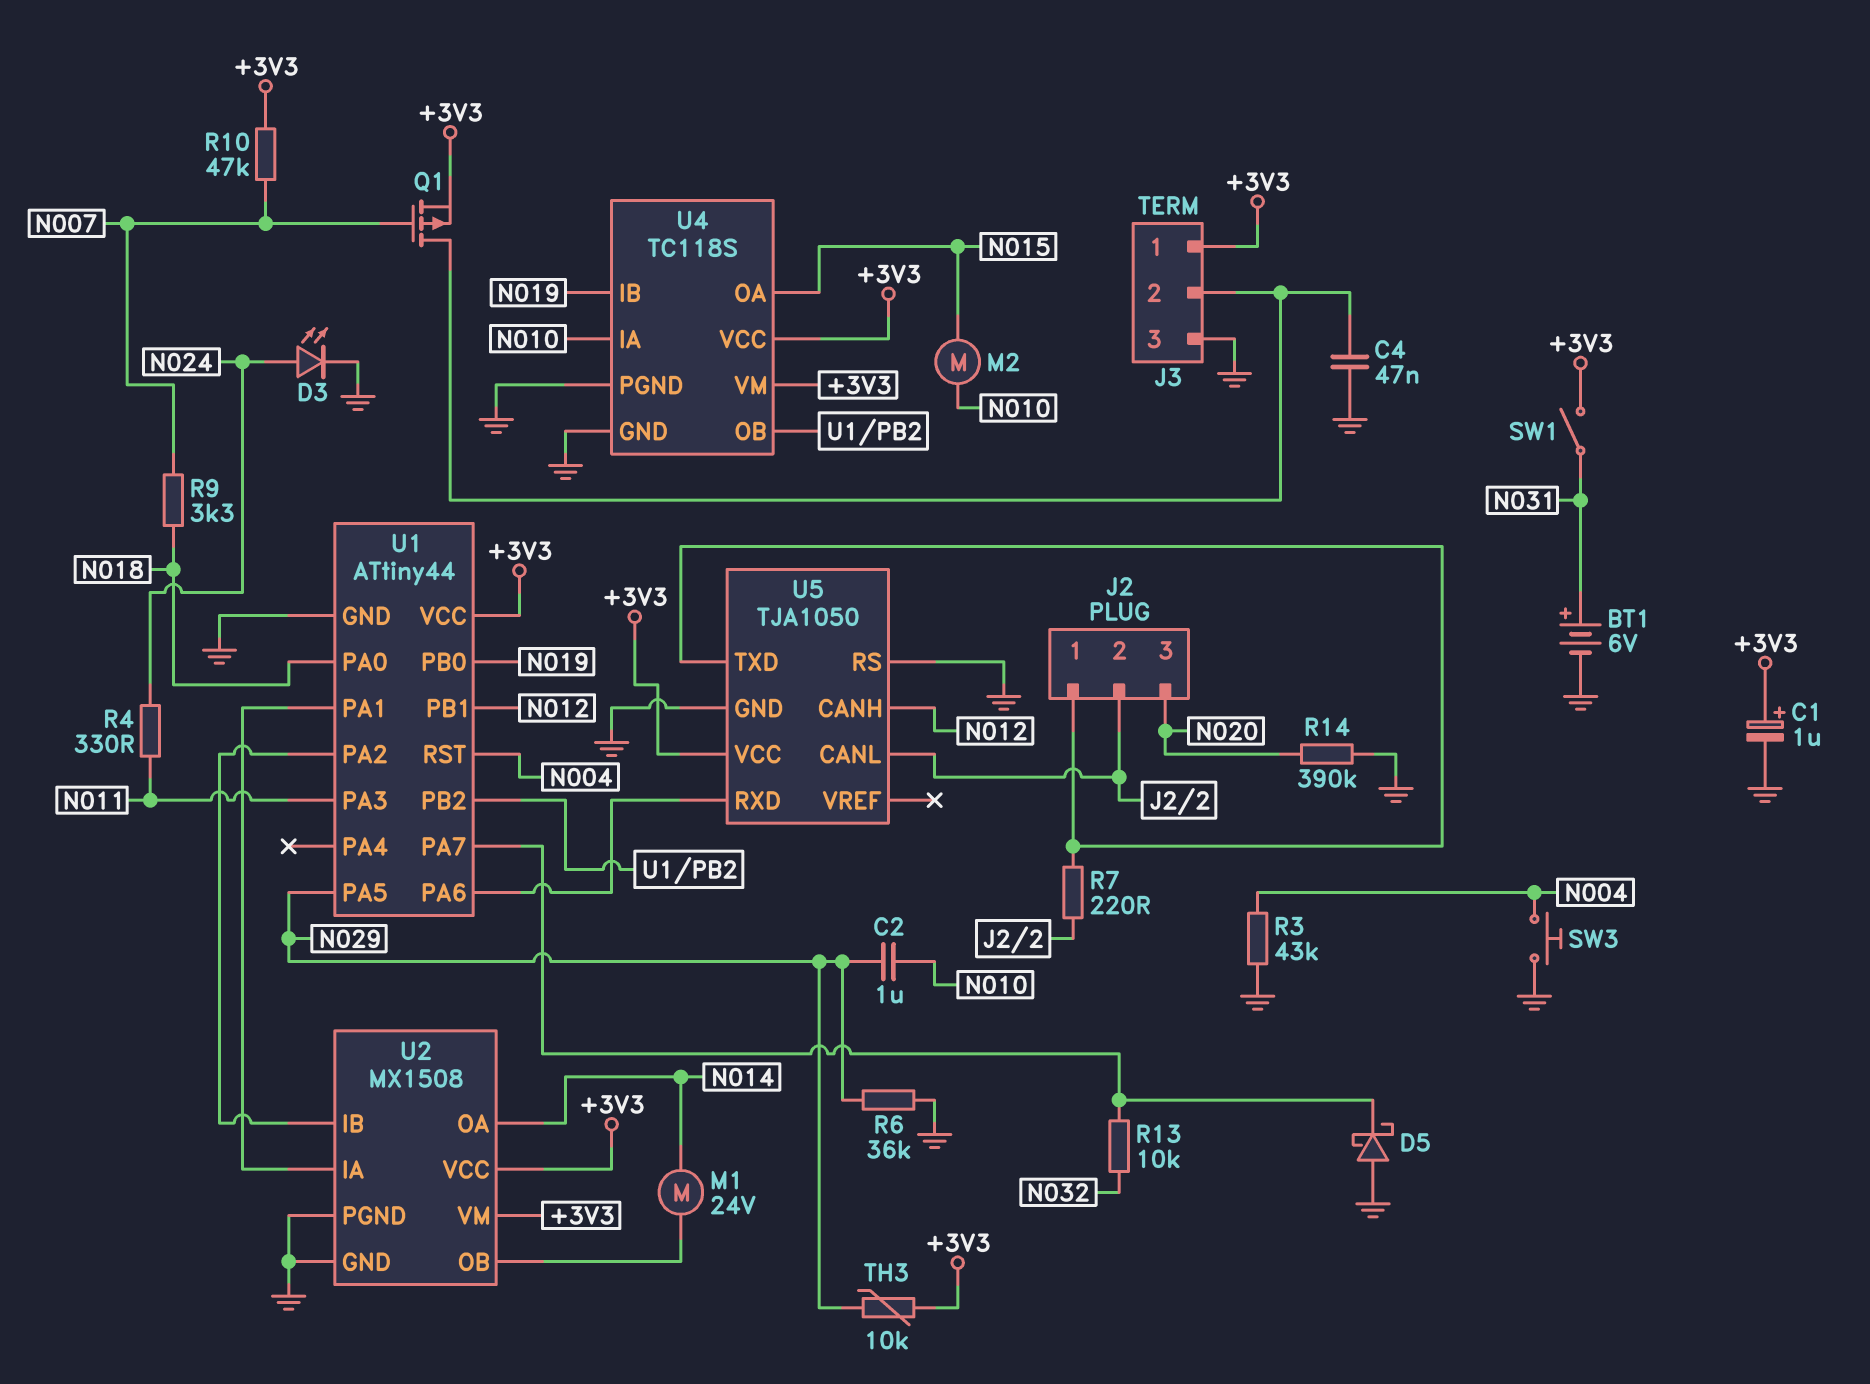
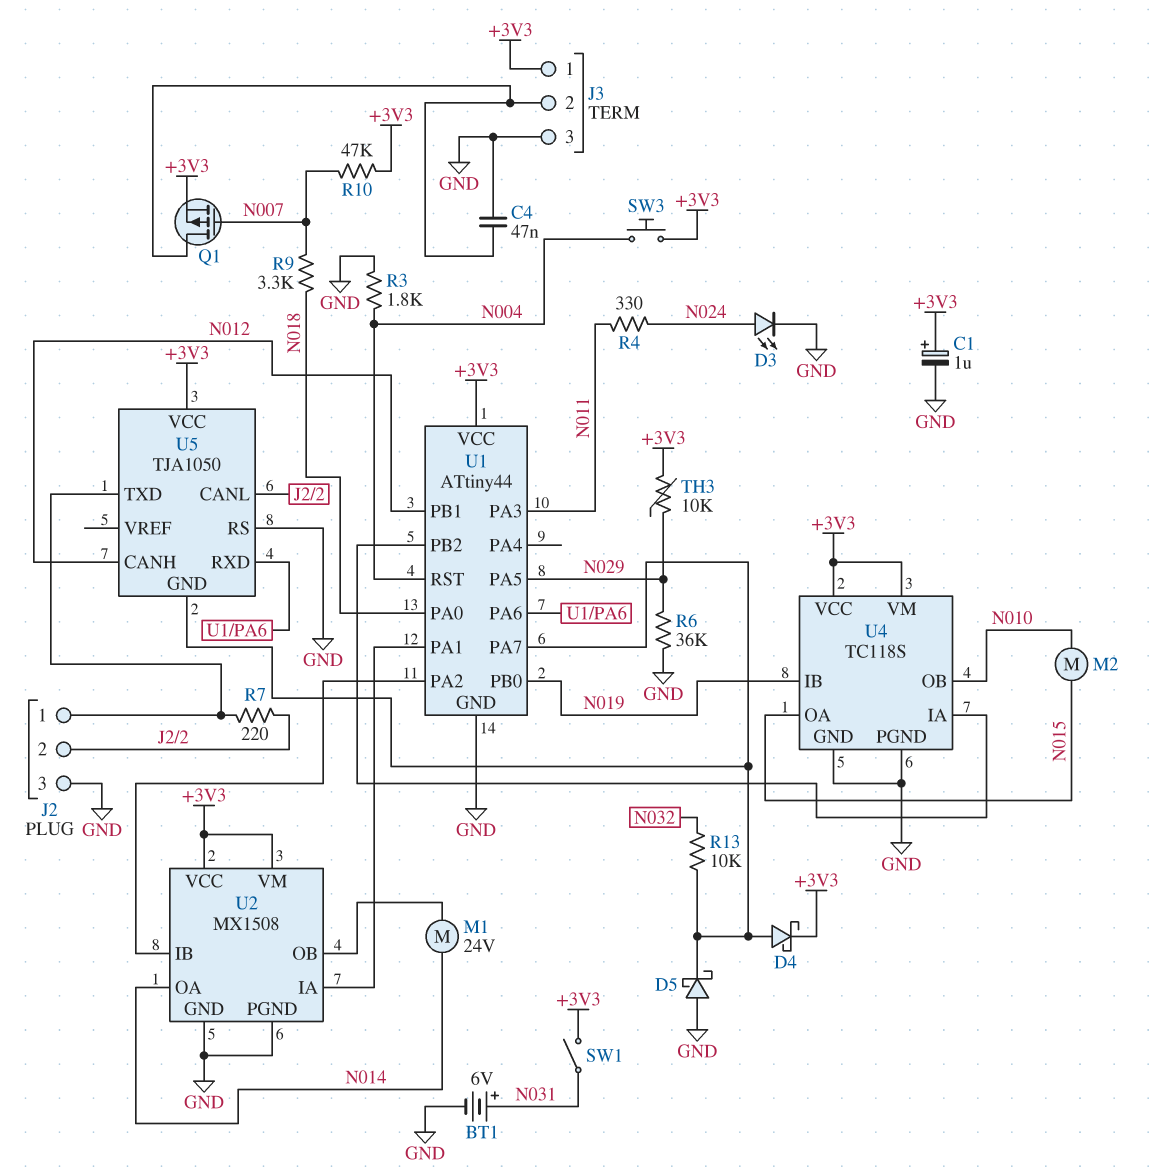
C2: 1uF (N010, N029) -> none
D4: none -> schottky (A U1/PA7, K +3V3)
J2 pin 3: N020 -> GND
R3: 43k (GND, N004) -> 1.8k (GND, N004)
R14: 390k (GND, N020) -> none
SW3: button (GND, N004) -> button (+3V3, N004)
U4 pin IA: N010 -> U1/PB2
U4 pin OB: U1/PB2 -> N010
U5 pin GND: GND -> U1/PA7

